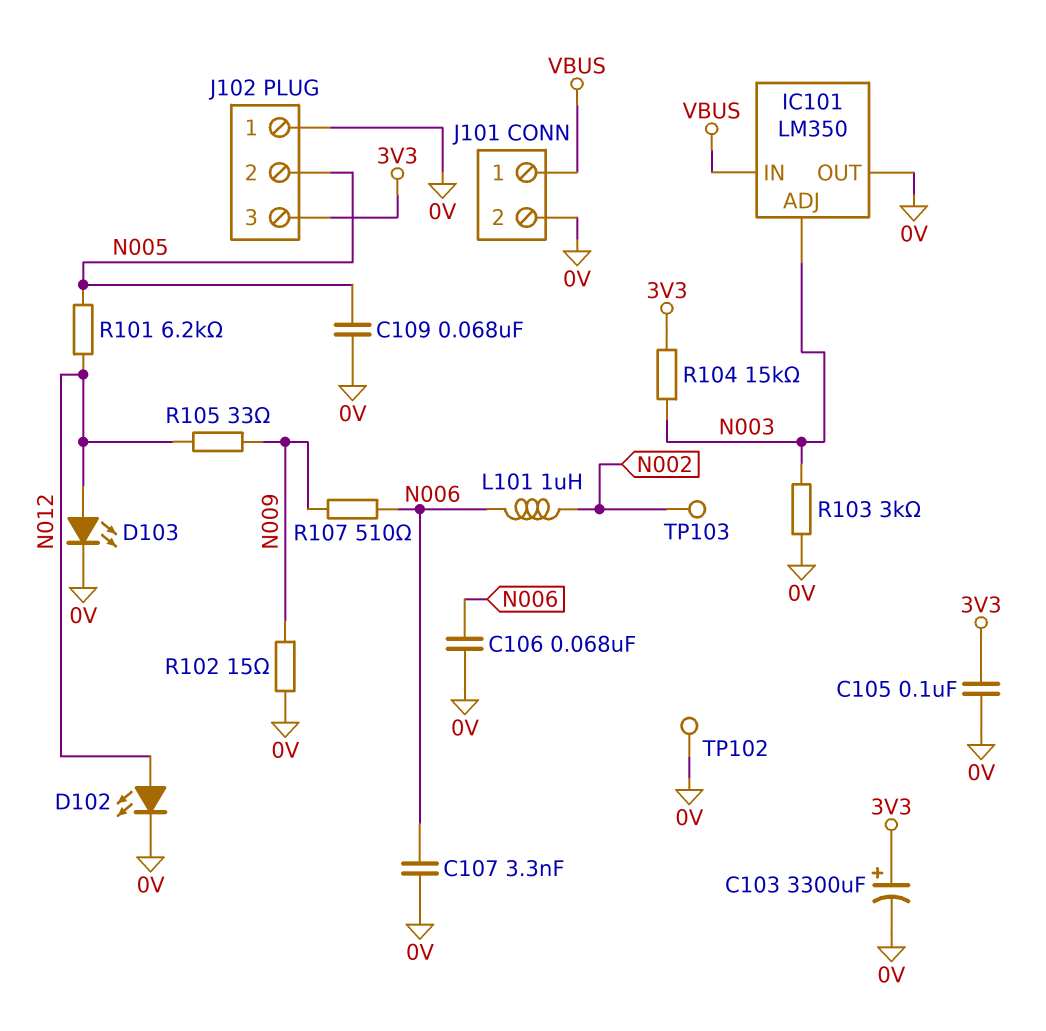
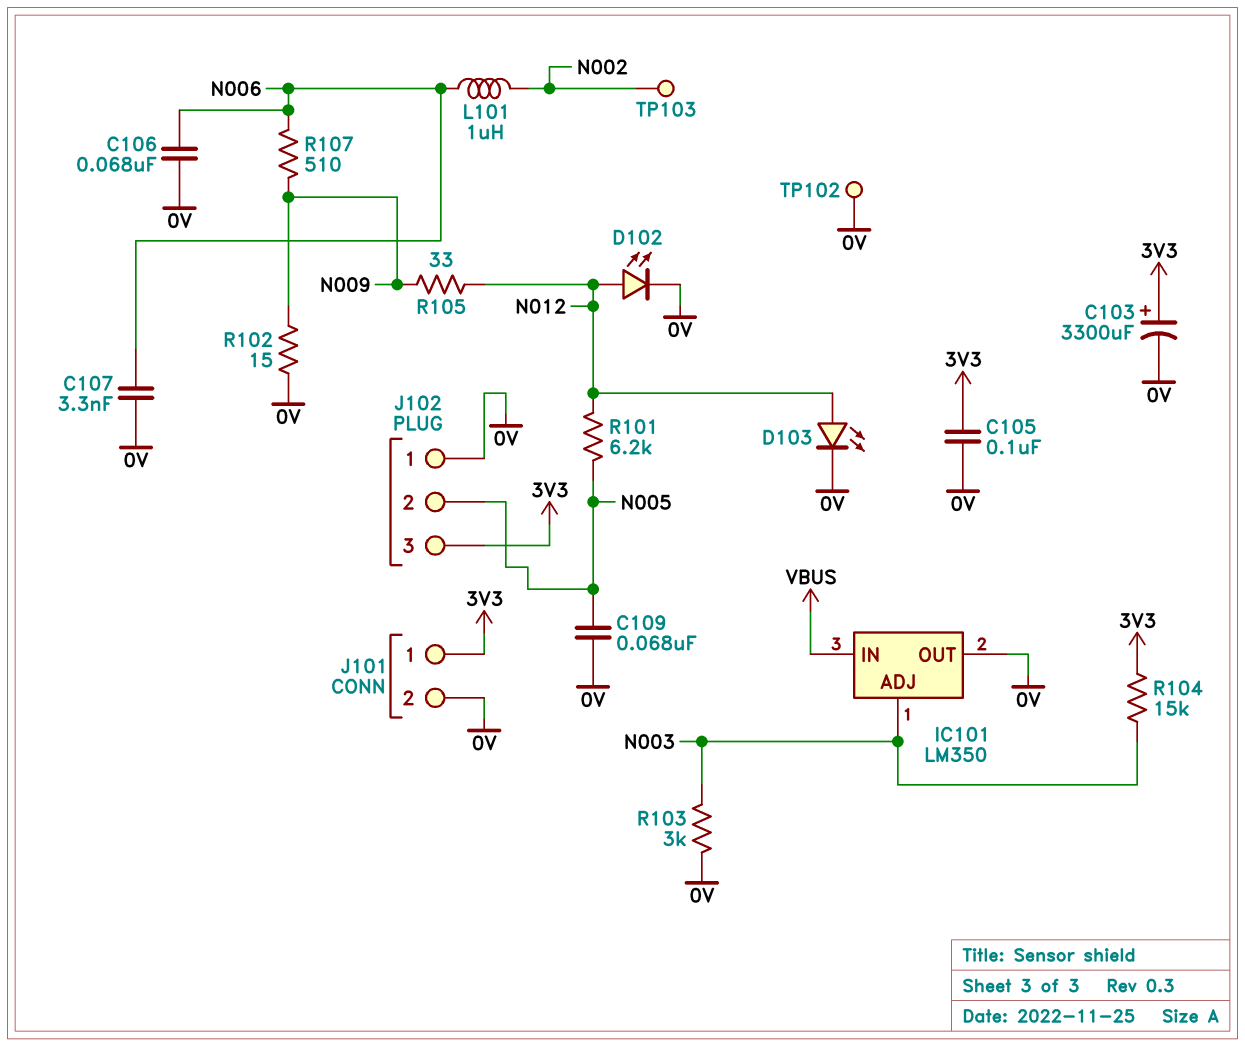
J101 pin 1: VBUS -> 3V3

